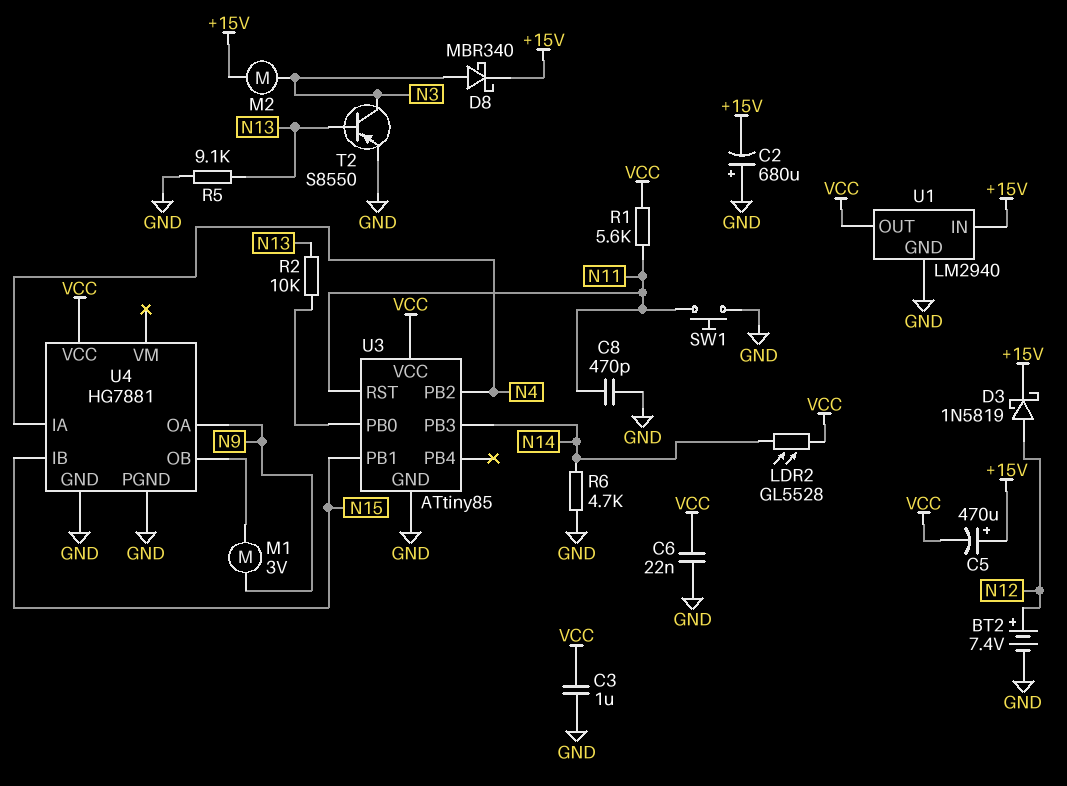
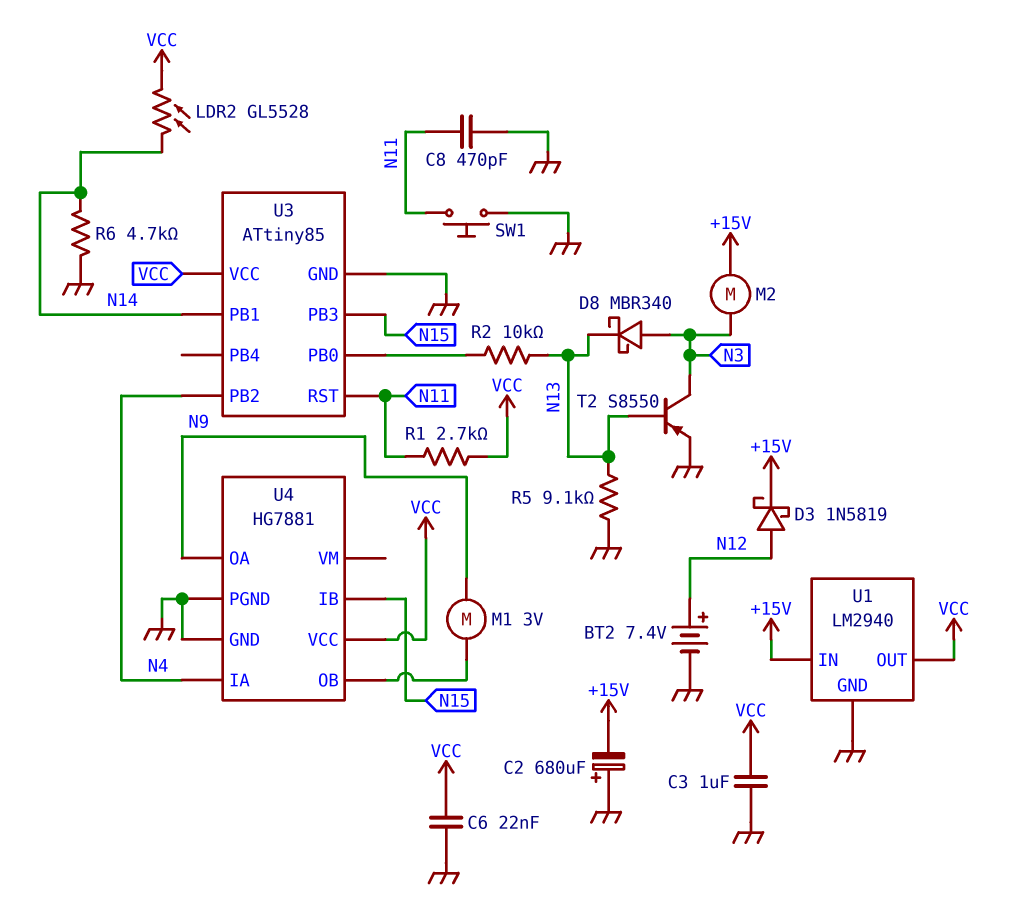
C5: 470uF (plus +15V, minus VCC) -> none
D8: schottky MBR340 (A N3, K +15V) -> schottky MBR340 (A N3, K N13)
R1: 5.6k (N11, VCC) -> 2.7k (N11, VCC)
U3 pin PB1: N15 -> N14
U3 pin PB3: N14 -> N15

